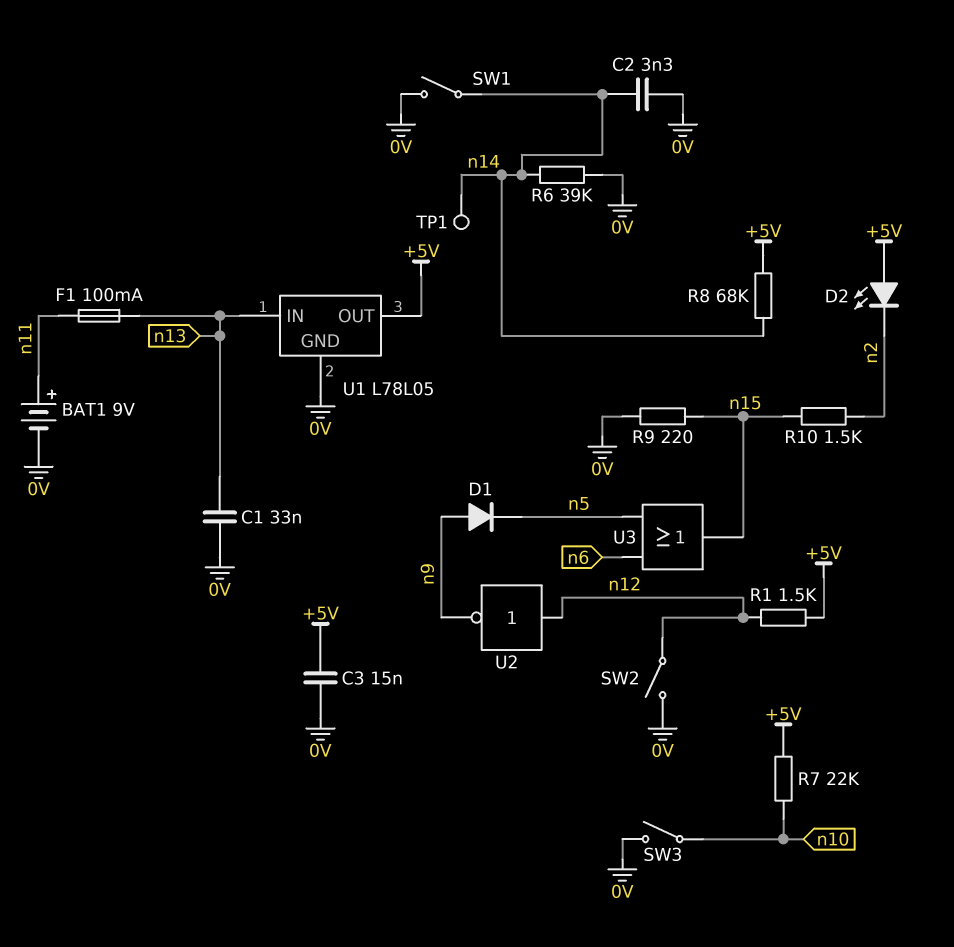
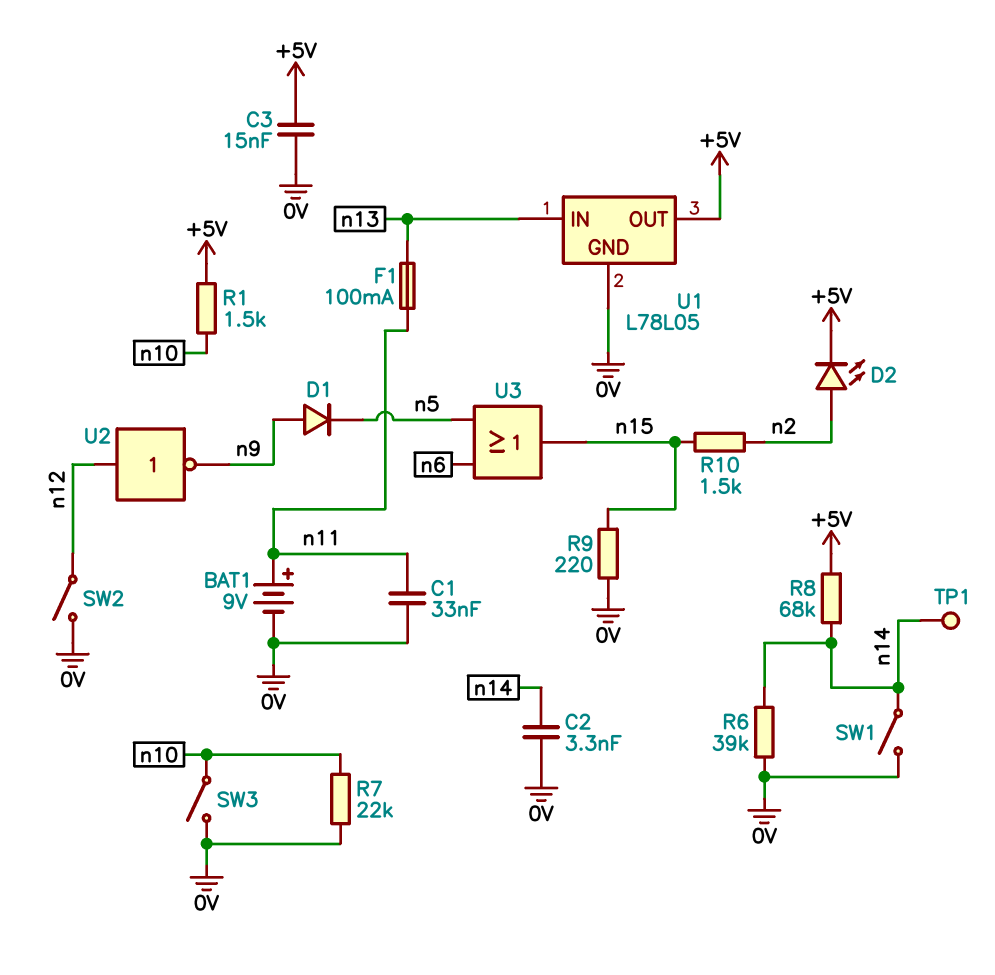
C1: 33nF (0V, n13) -> 33nF (0V, n11)
D2: LED (A +5V, K n2) -> LED (A n2, K +5V)
R1: 1.5k (+5V, n12) -> 1.5k (+5V, n10)
R7: 22k (+5V, n10) -> 22k (0V, n10)

